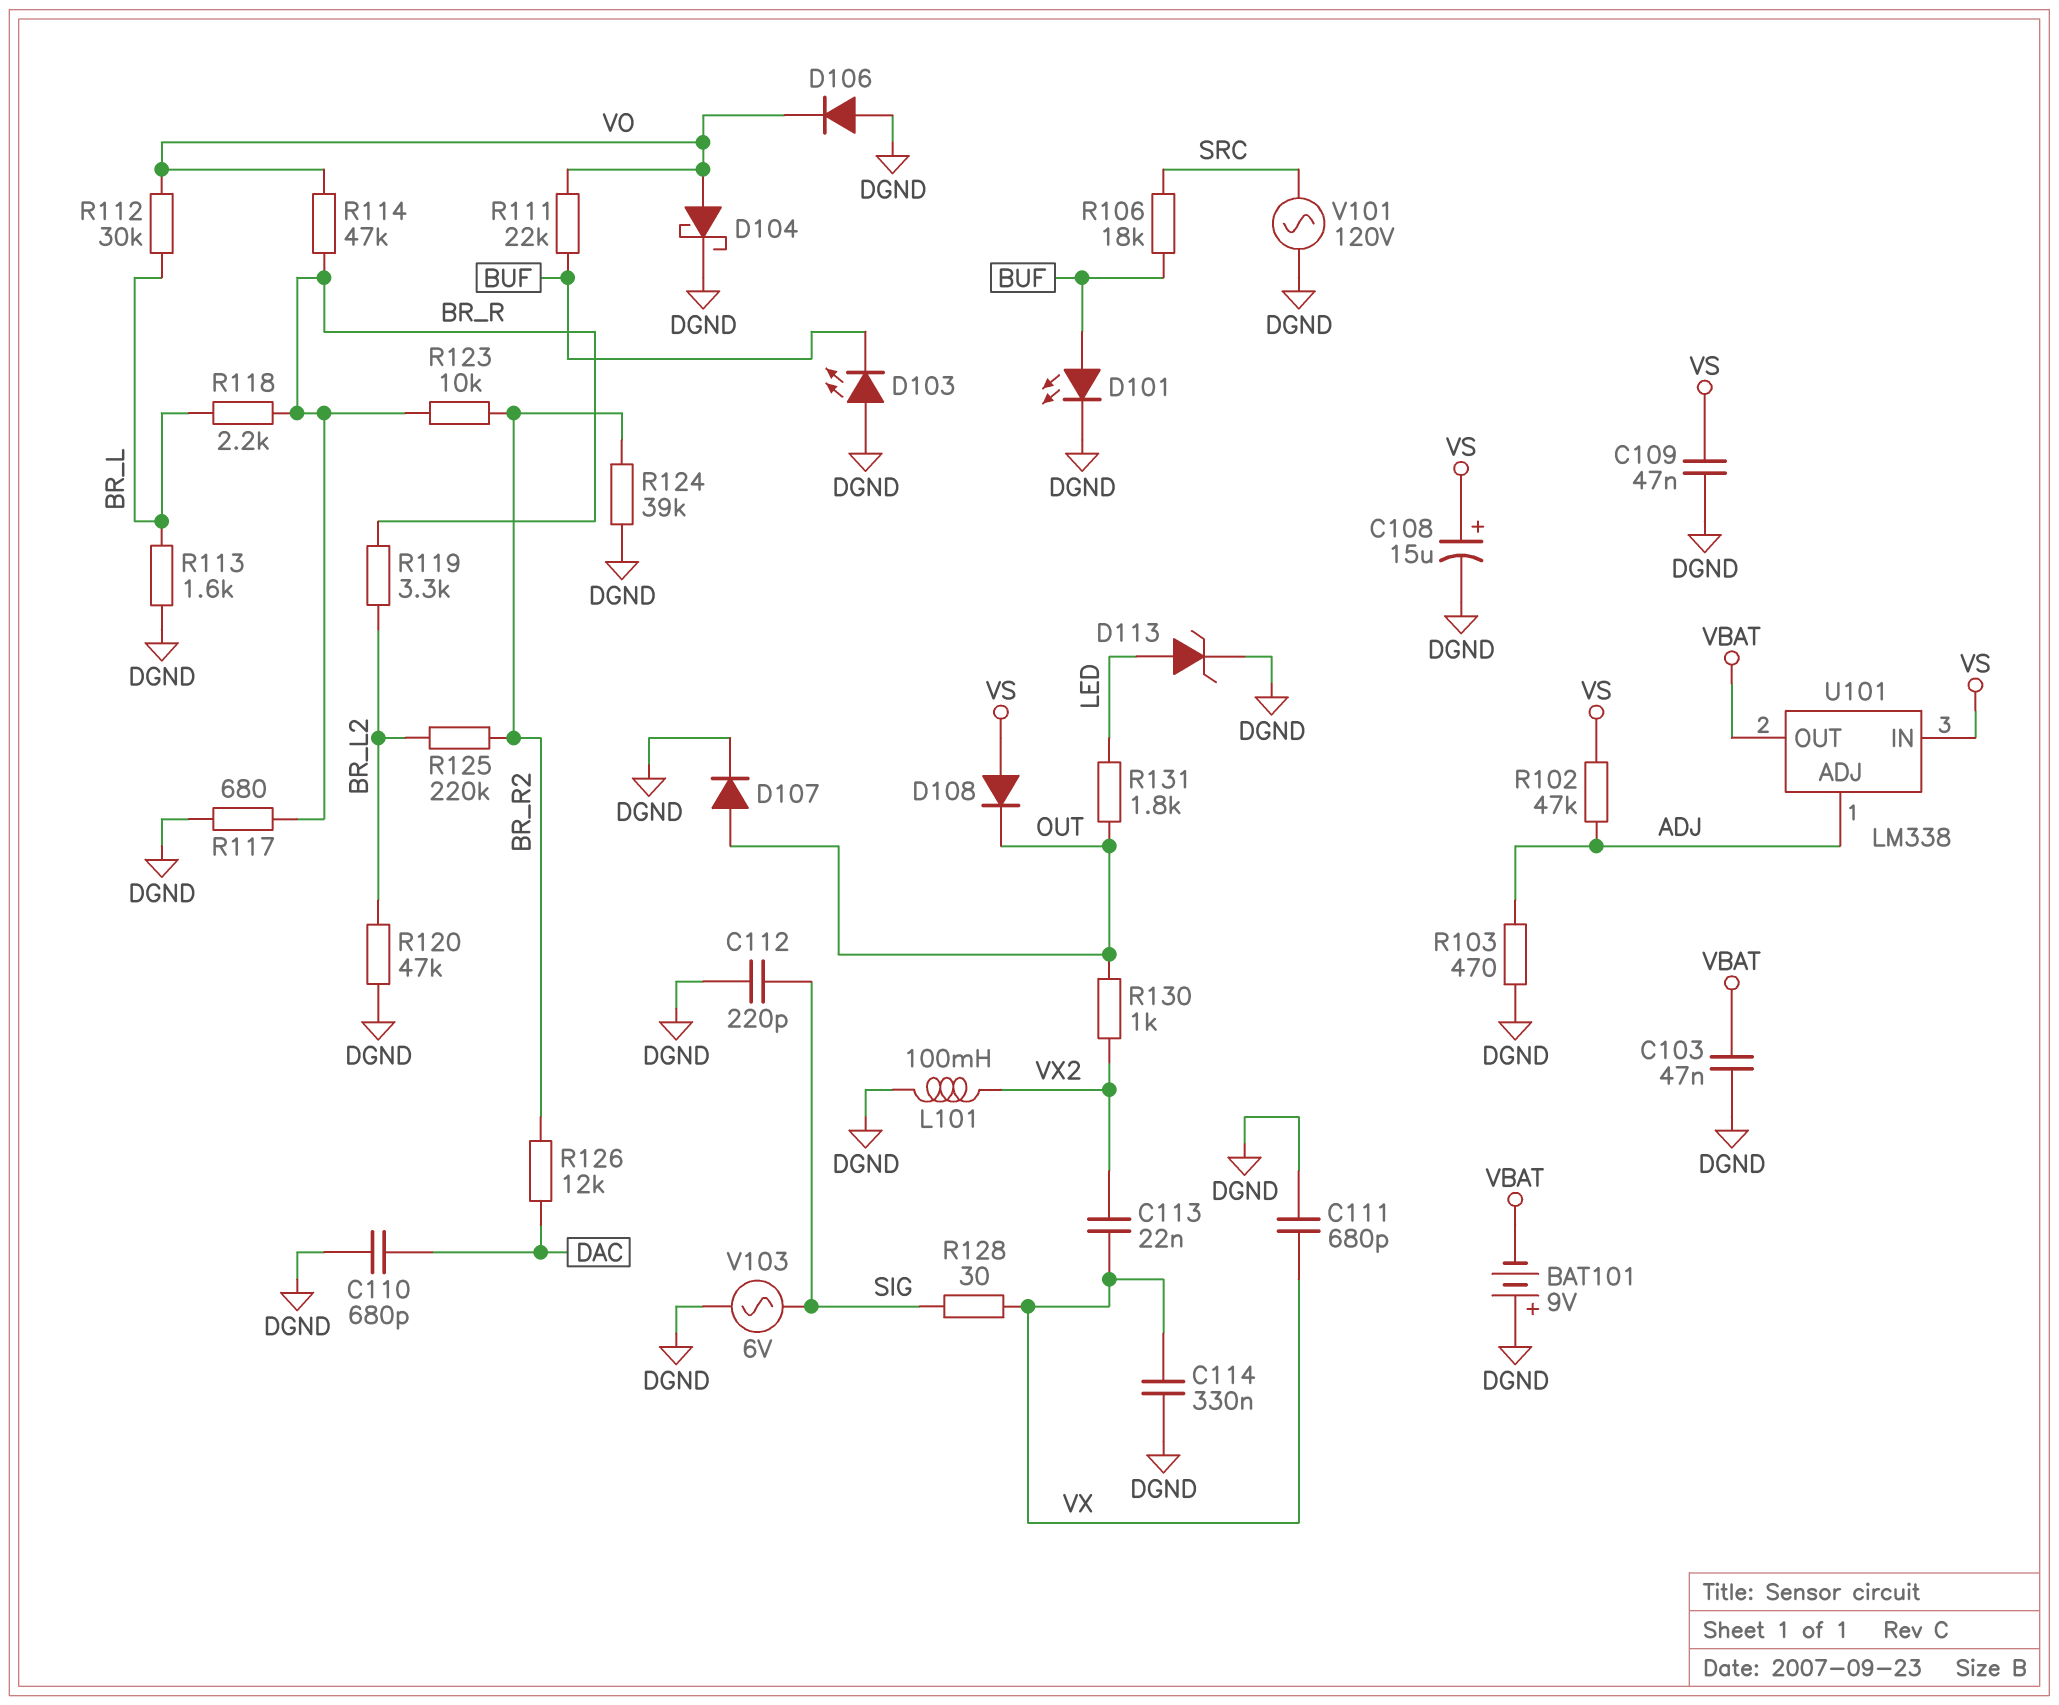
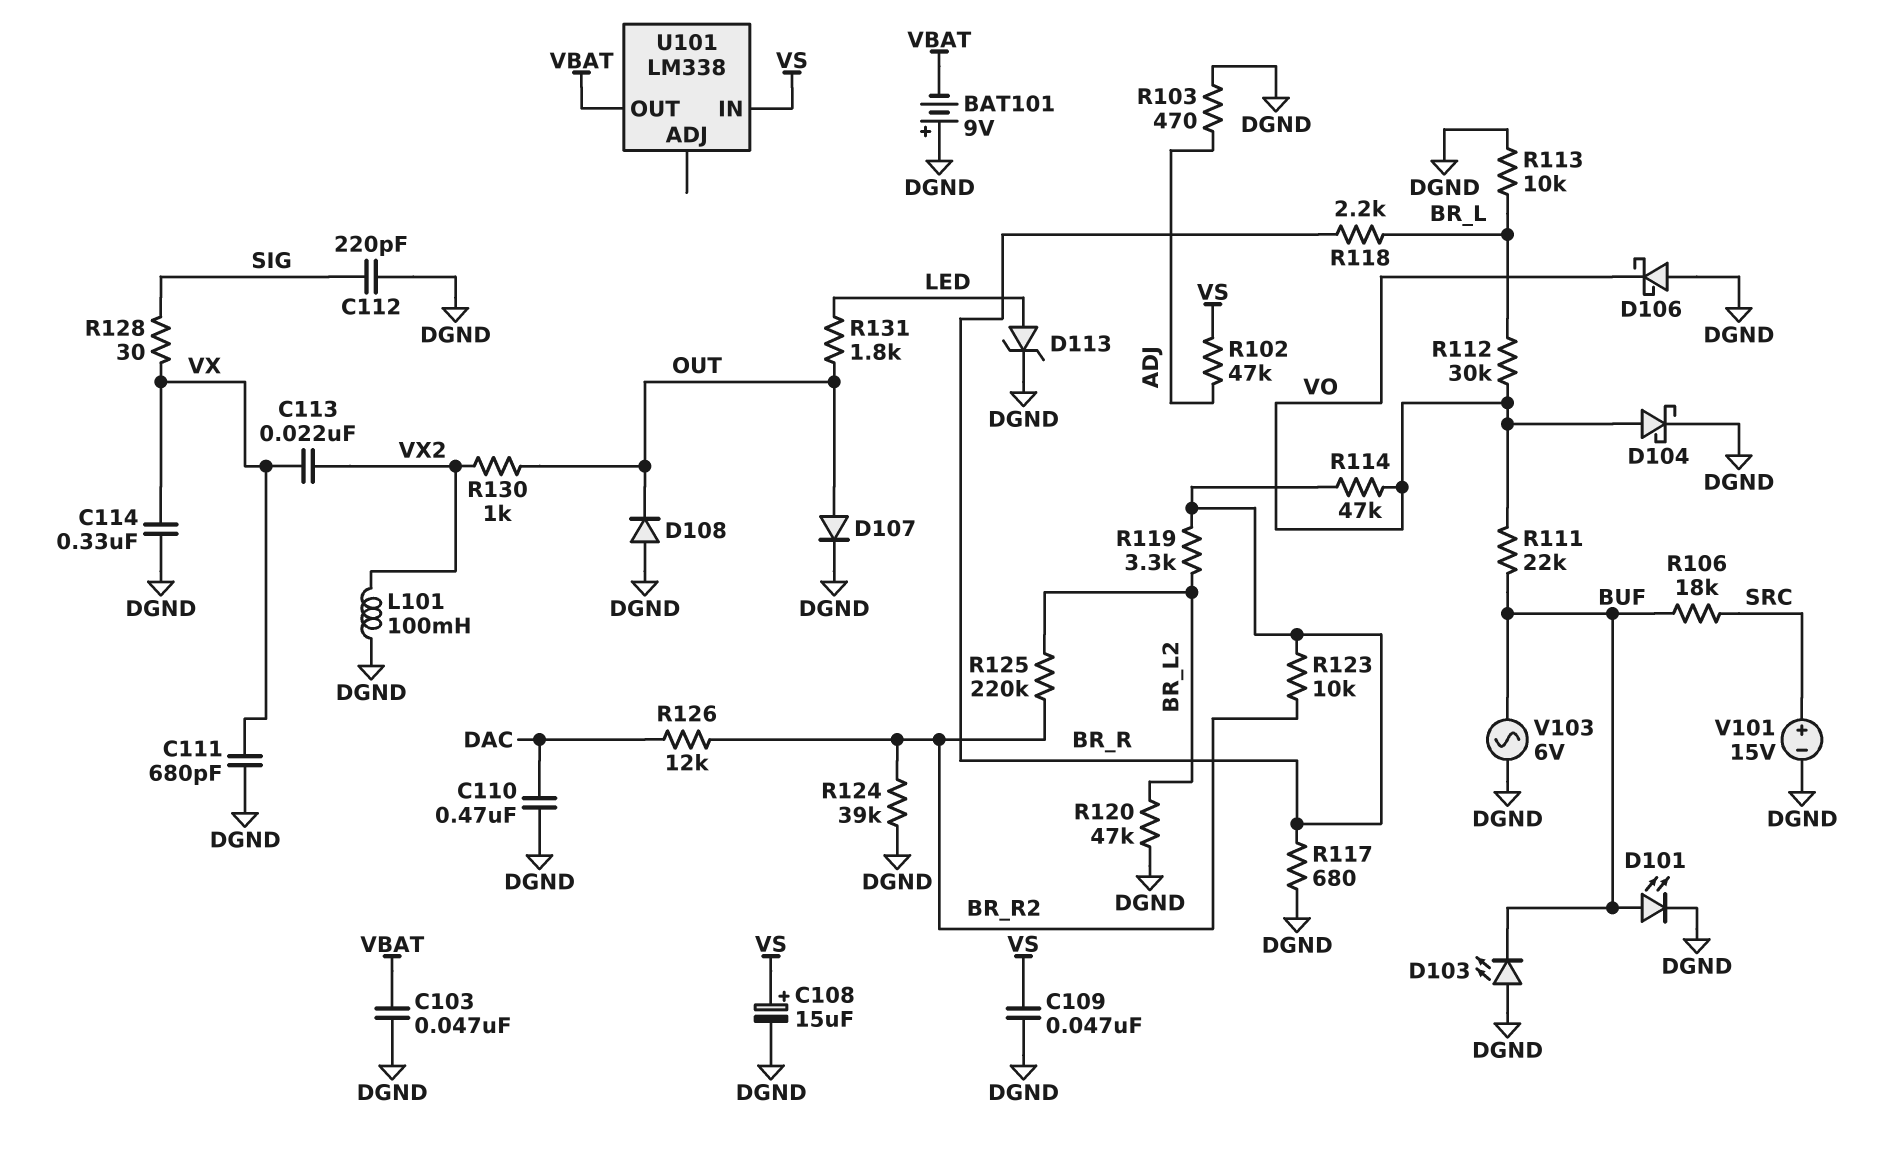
C110: 680pF (DAC, DGND) -> 470nF (DAC, DGND)
D106: diode (A DGND, K VO) -> schottky (A DGND, K VO)
D108: diode (A VS, K OUT) -> diode (A DGND, K OUT)
R113: 1.6k (BR_L, DGND) -> 10k (BR_L, DGND)
U101 pin ADJ: ADJ -> none
V101: AC 120V (DGND, SRC) -> 15V (plus SRC, minus DGND)
V103: AC 6V (DGND, SIG) -> AC 6V (BUF, DGND)

